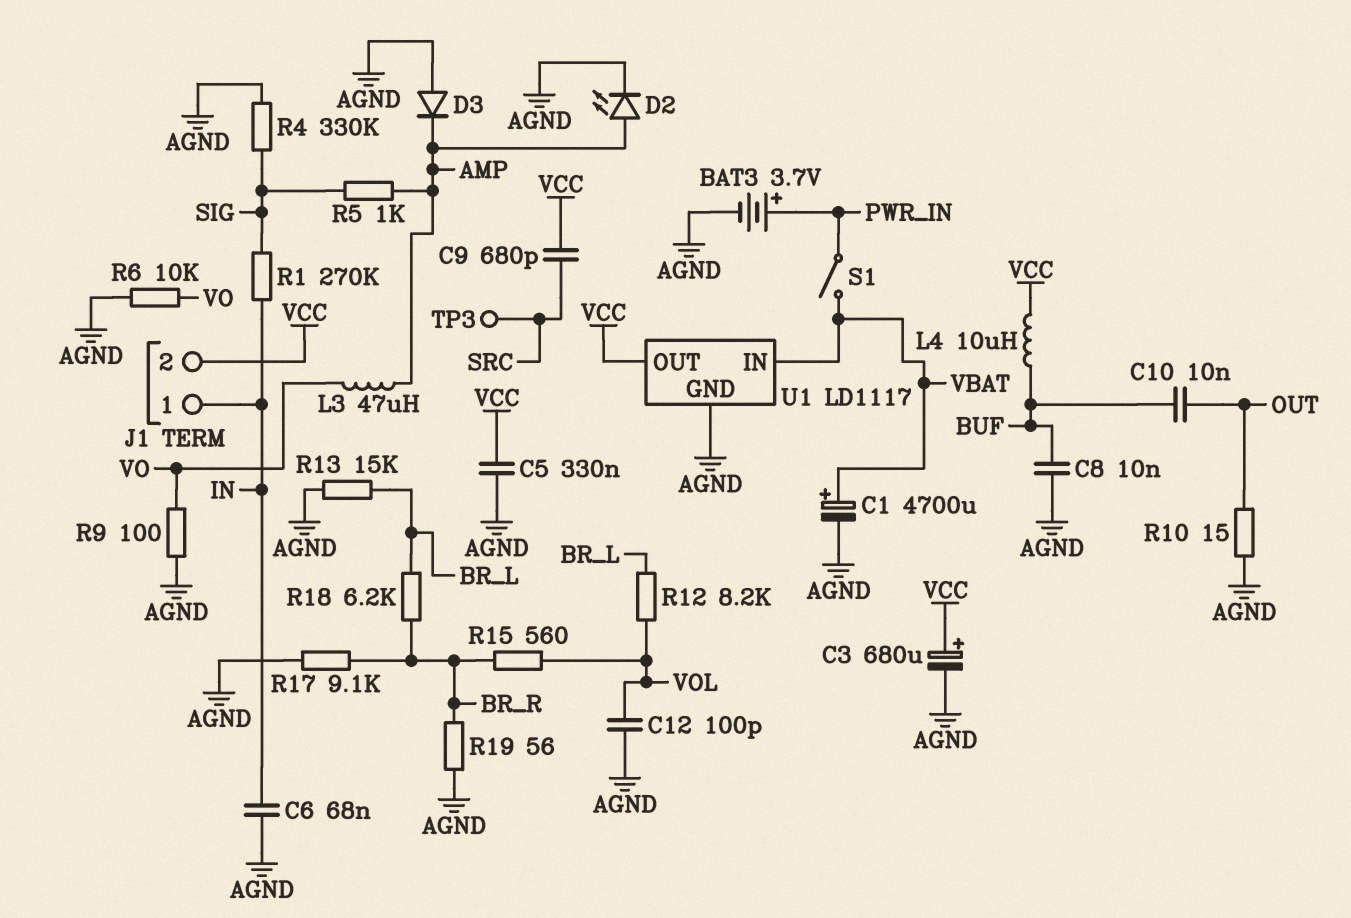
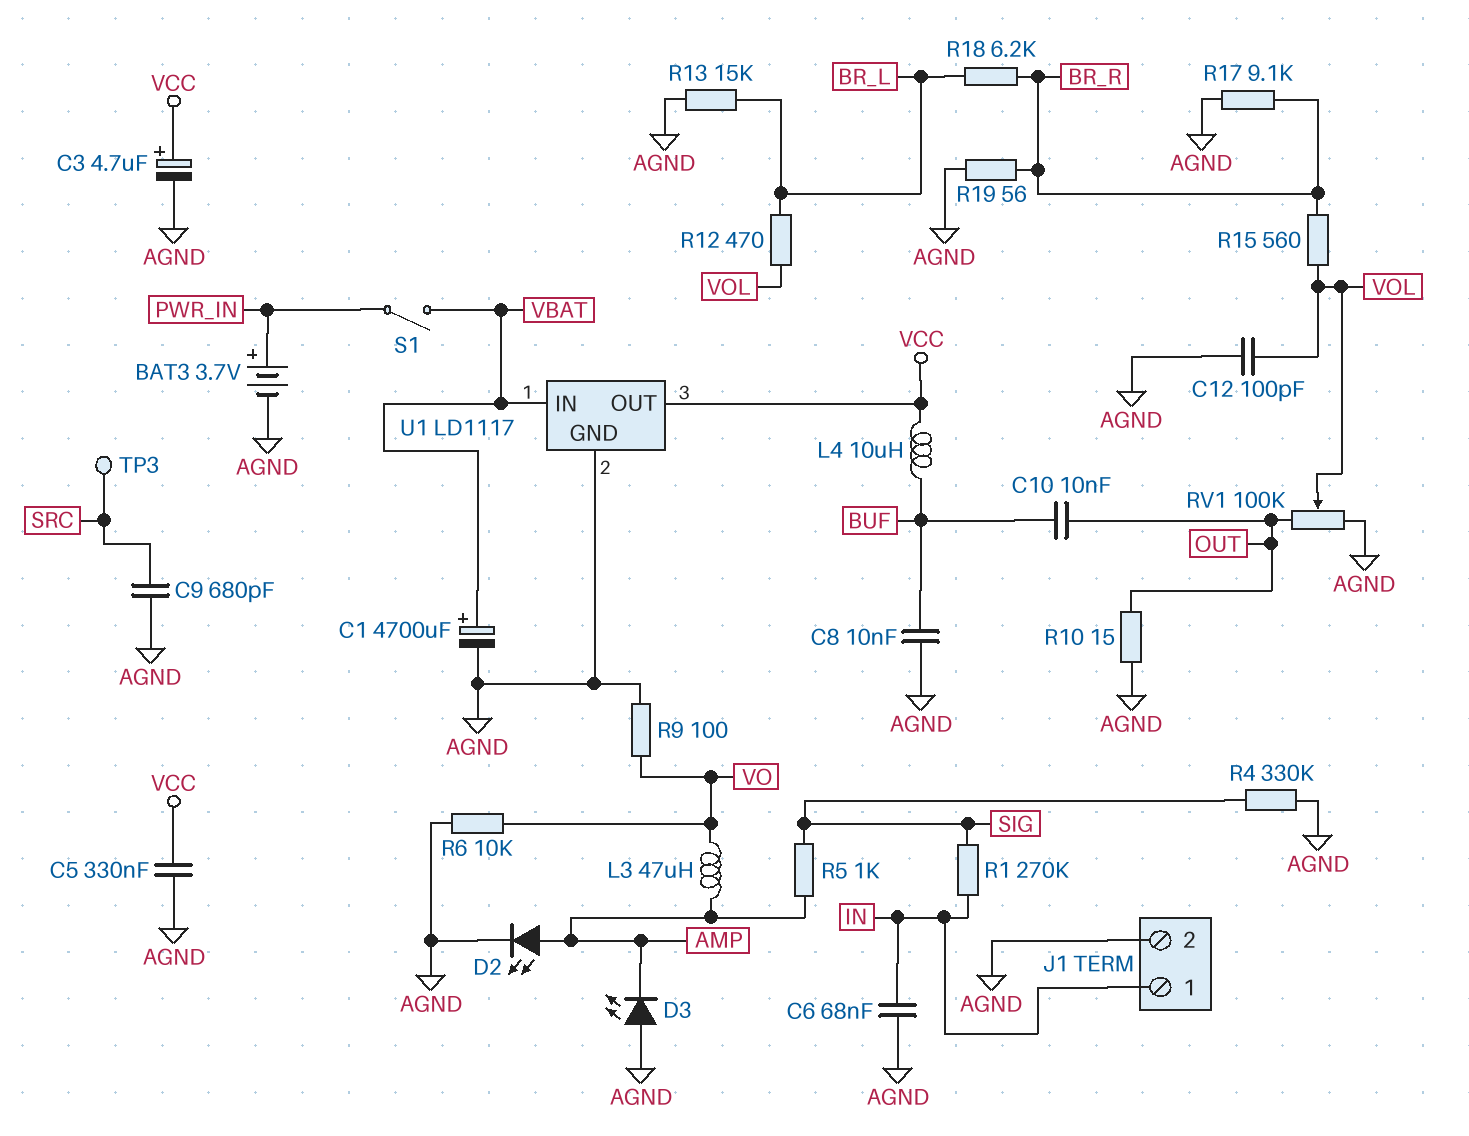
C3: 680uF (plus VCC, minus AGND) -> 4.7uF (plus VCC, minus AGND)
C9: 680pF (SRC, VCC) -> 680pF (AGND, SRC)
D3: diode (A AGND, K AMP) -> LED (A AGND, K AMP)
J1 pin 2: VCC -> AGND
R12: 8.2k (BR_L, VOL) -> 470 (BR_L, VOL)
RV1: none -> 100k (AGND, OUT, wiper VOL)

